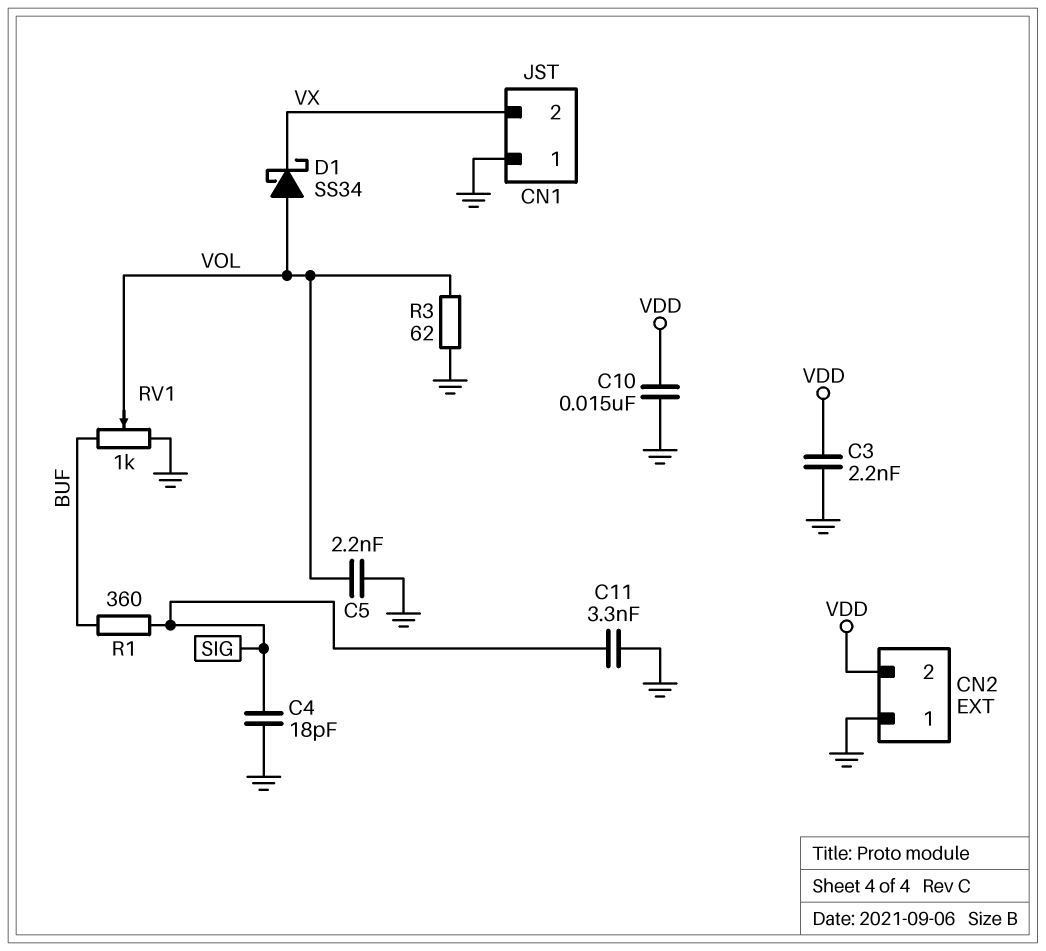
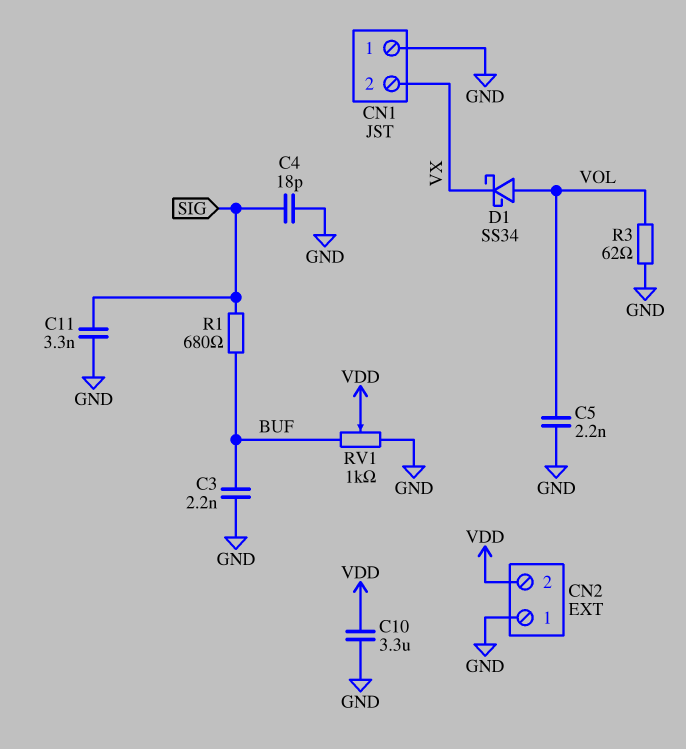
C3: 2.2nF (GND, VDD) -> 2.2nF (BUF, GND)
C10: 15nF (GND, VDD) -> 3.3uF (GND, VDD)
R1: 360 (BUF, SIG) -> 680 (BUF, SIG)
RV1: 1k (BUF, GND, wiper VOL) -> 1k (BUF, GND, wiper VDD)

